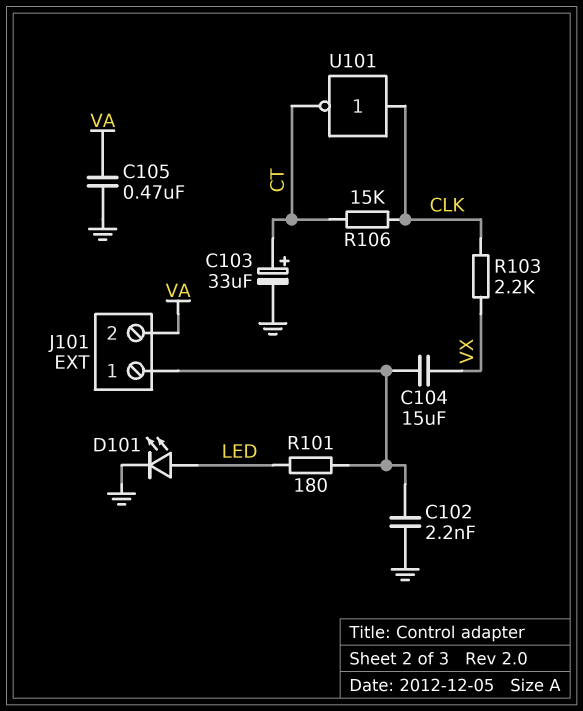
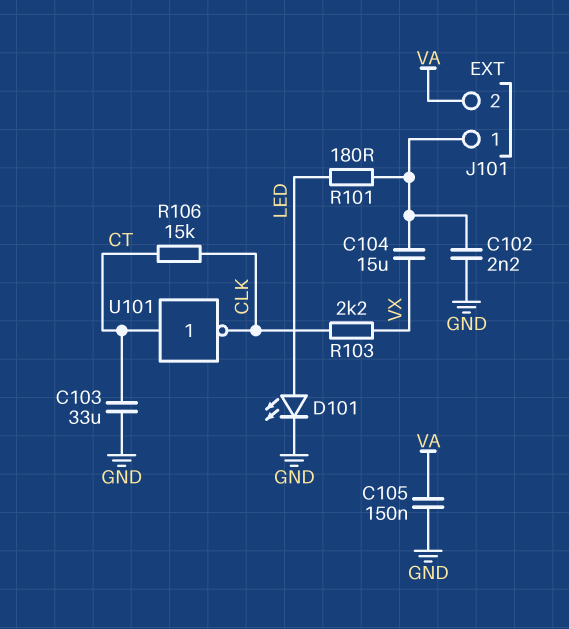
C103: 33uF (plus CT, minus GND) -> 33uF (CT, GND)
C105: 470nF (GND, VA) -> 150nF (GND, VA)
U101: NOT (in CLK, out CT) -> NOT (in CT, out CLK)

